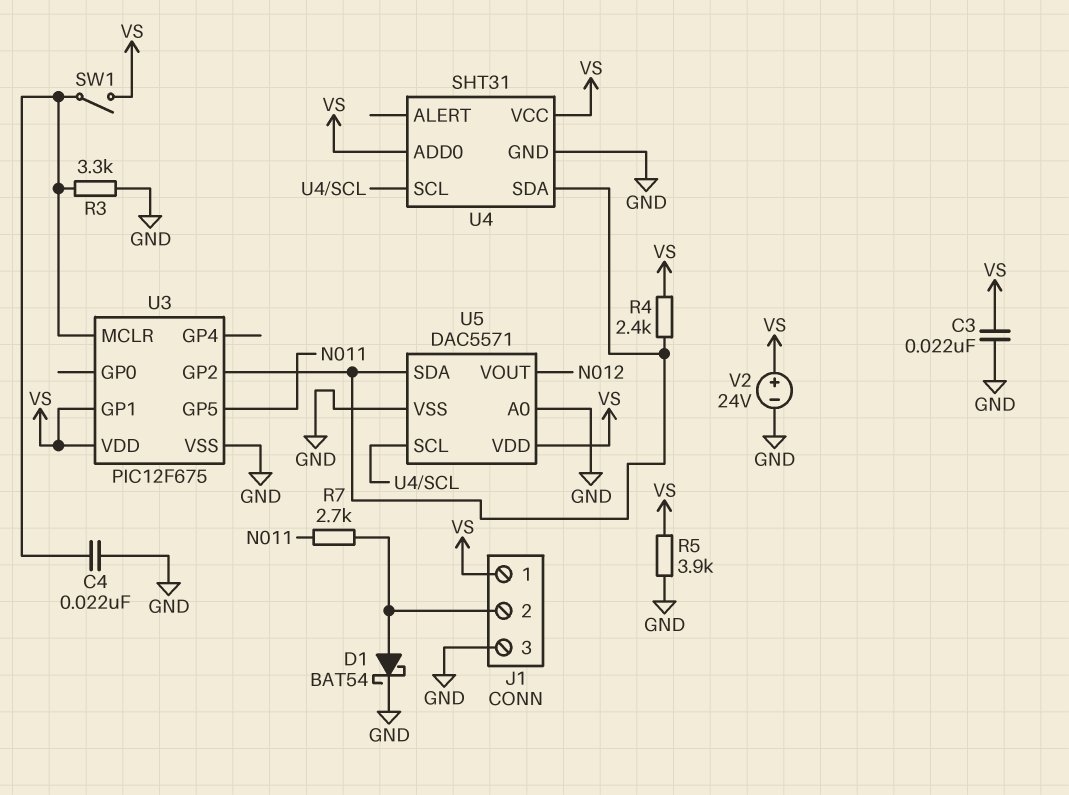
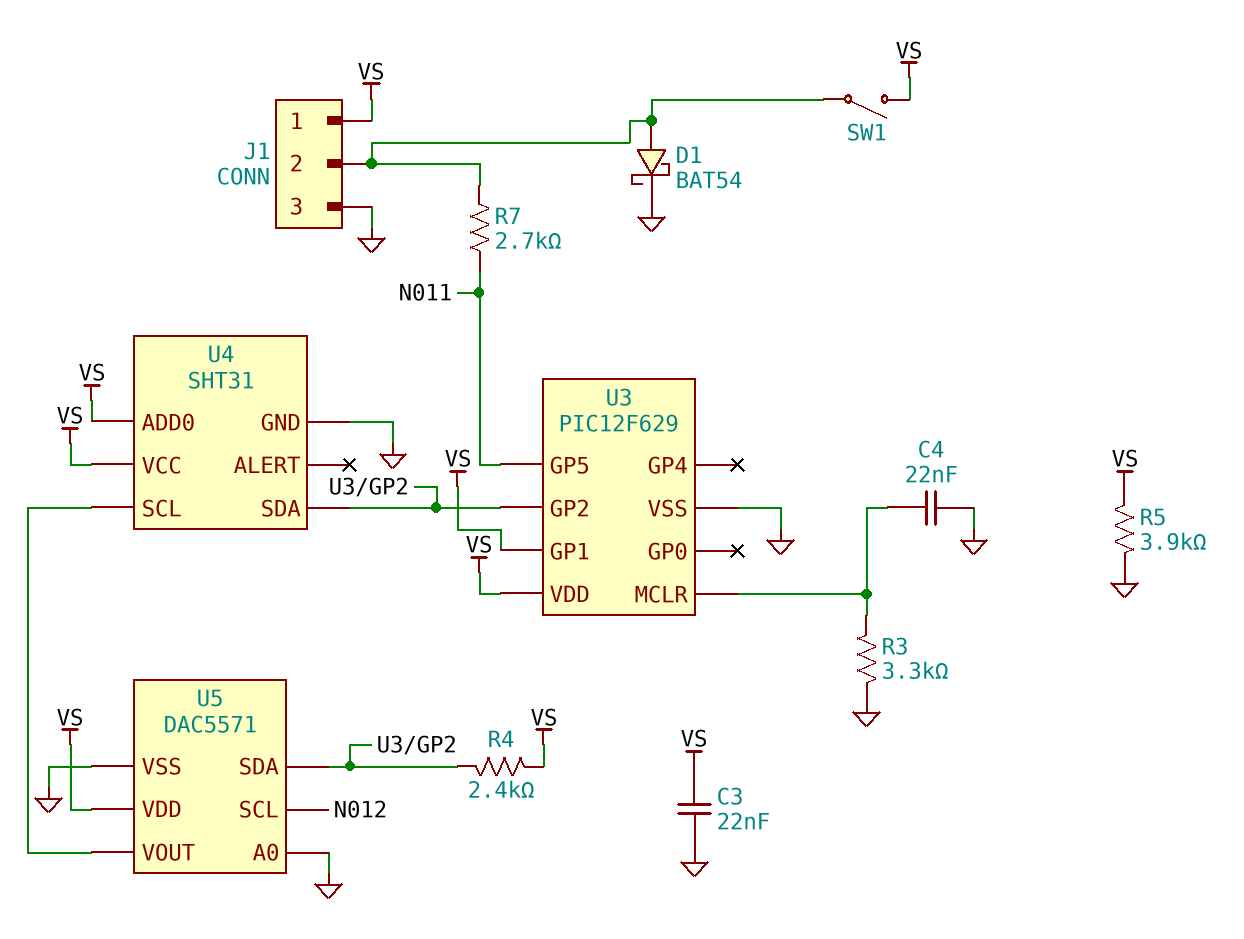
SW1: switch (U3/MCLR, VS) -> switch (J1/2, VS)
U3: PIC12F675 -> PIC12F629
U5 pin SCL: U4/SCL -> N012
U5 pin VOUT: N012 -> U4/SCL
V2: 24V (plus VS, minus GND) -> none

